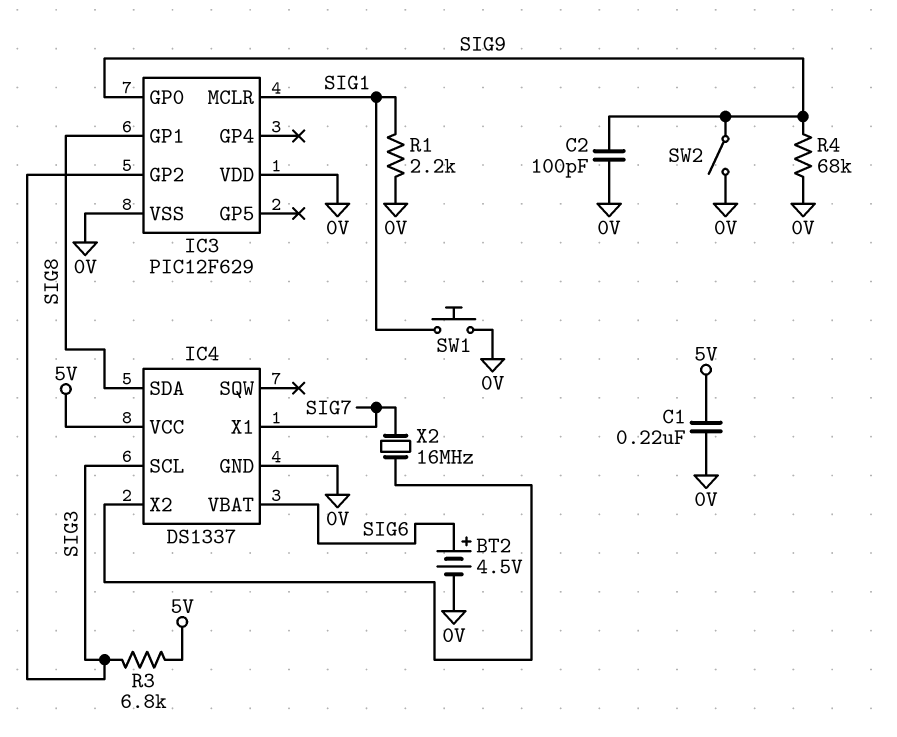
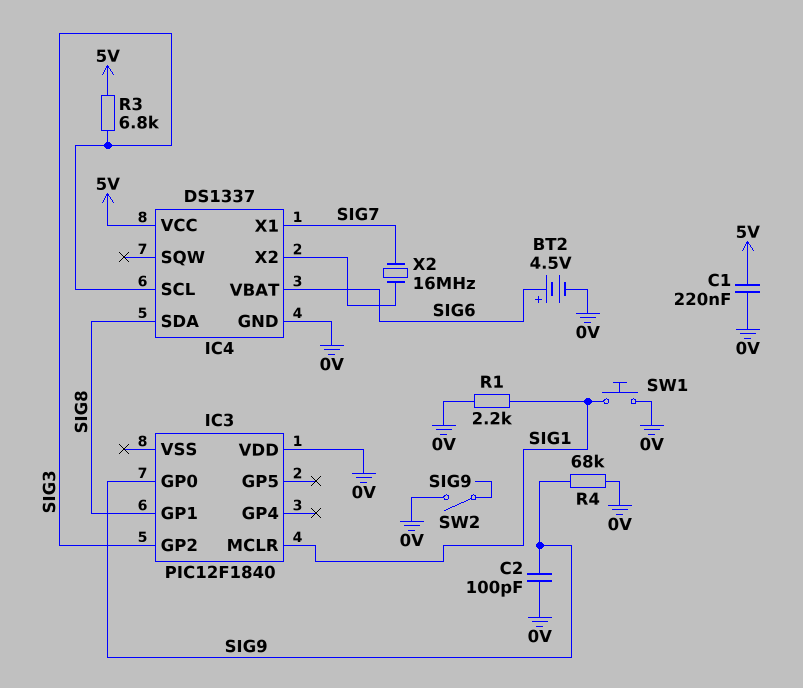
IC3: PIC12F629 -> PIC12F1840
IC3 pin VSS: 0V -> none

